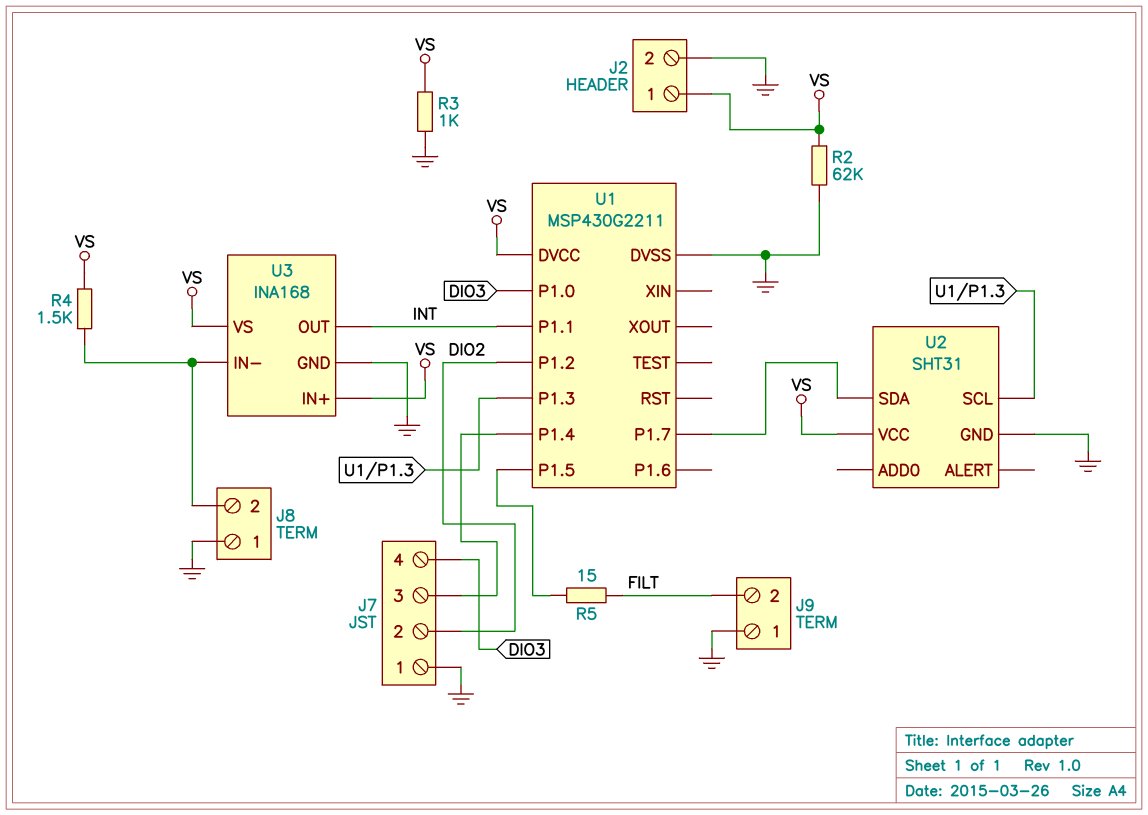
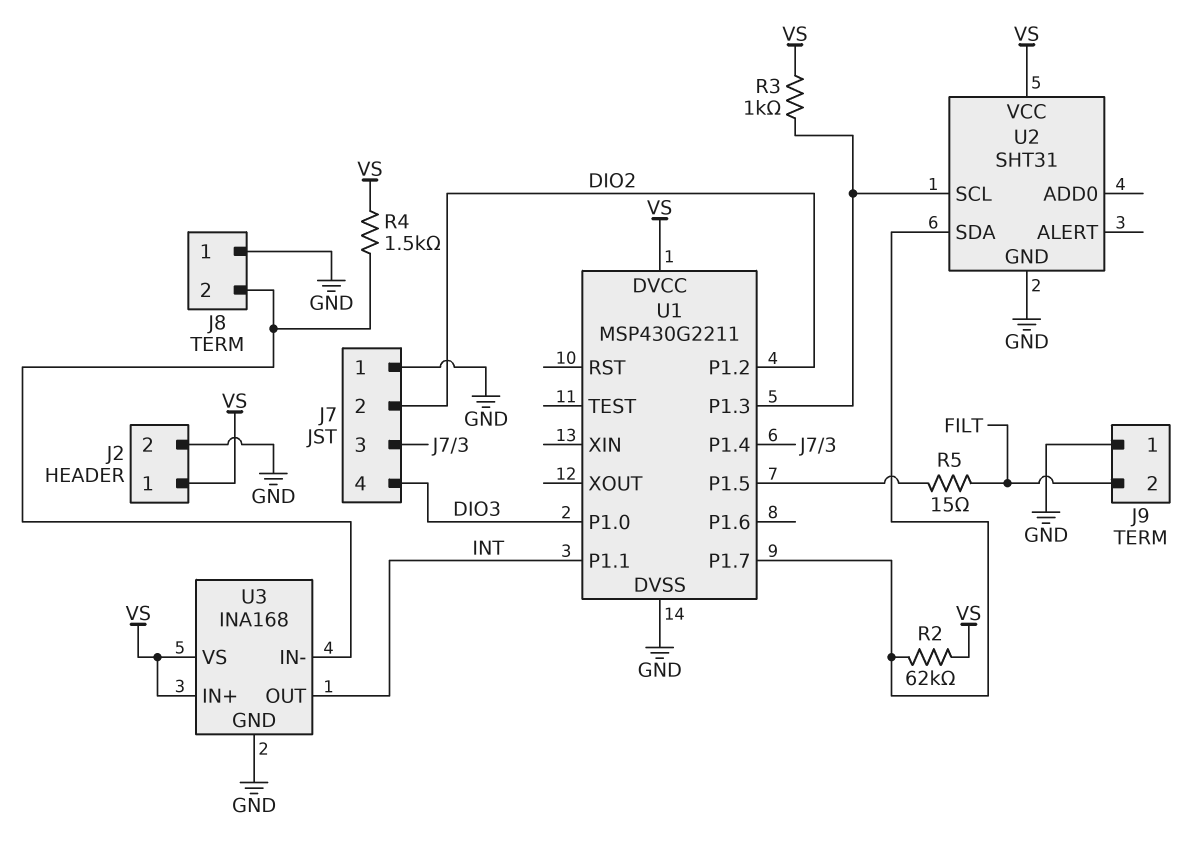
R2: 62k (GND, VS) -> 62k (U1/P1.7, VS)
R3: 1k (GND, VS) -> 1k (U1/P1.3, VS)

